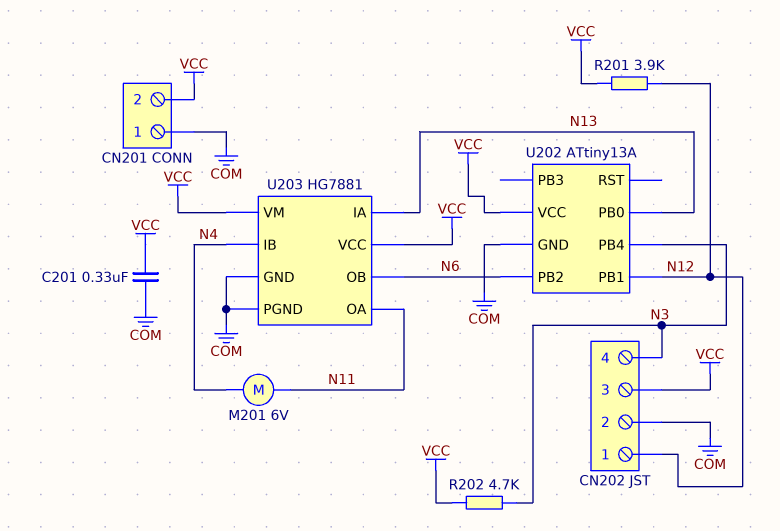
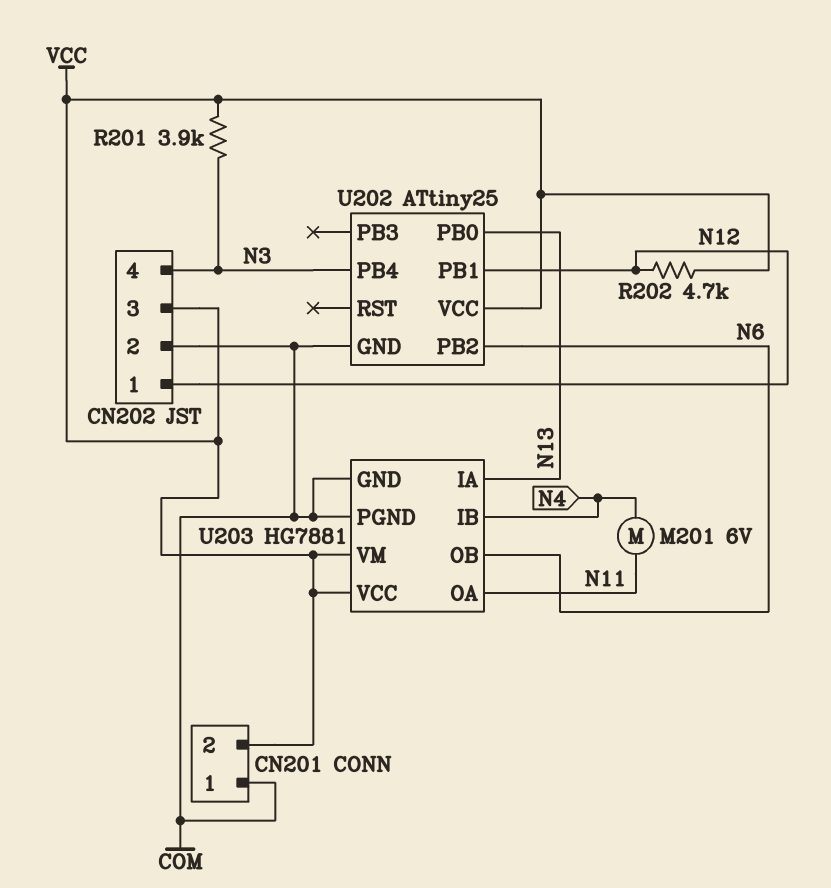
C201: 330nF (COM, VCC) -> none
R201: 3.9k (N12, VCC) -> 3.9k (N3, VCC)
R202: 4.7k (N3, VCC) -> 4.7k (N12, VCC)
U202: ATtiny13A -> ATtiny25

